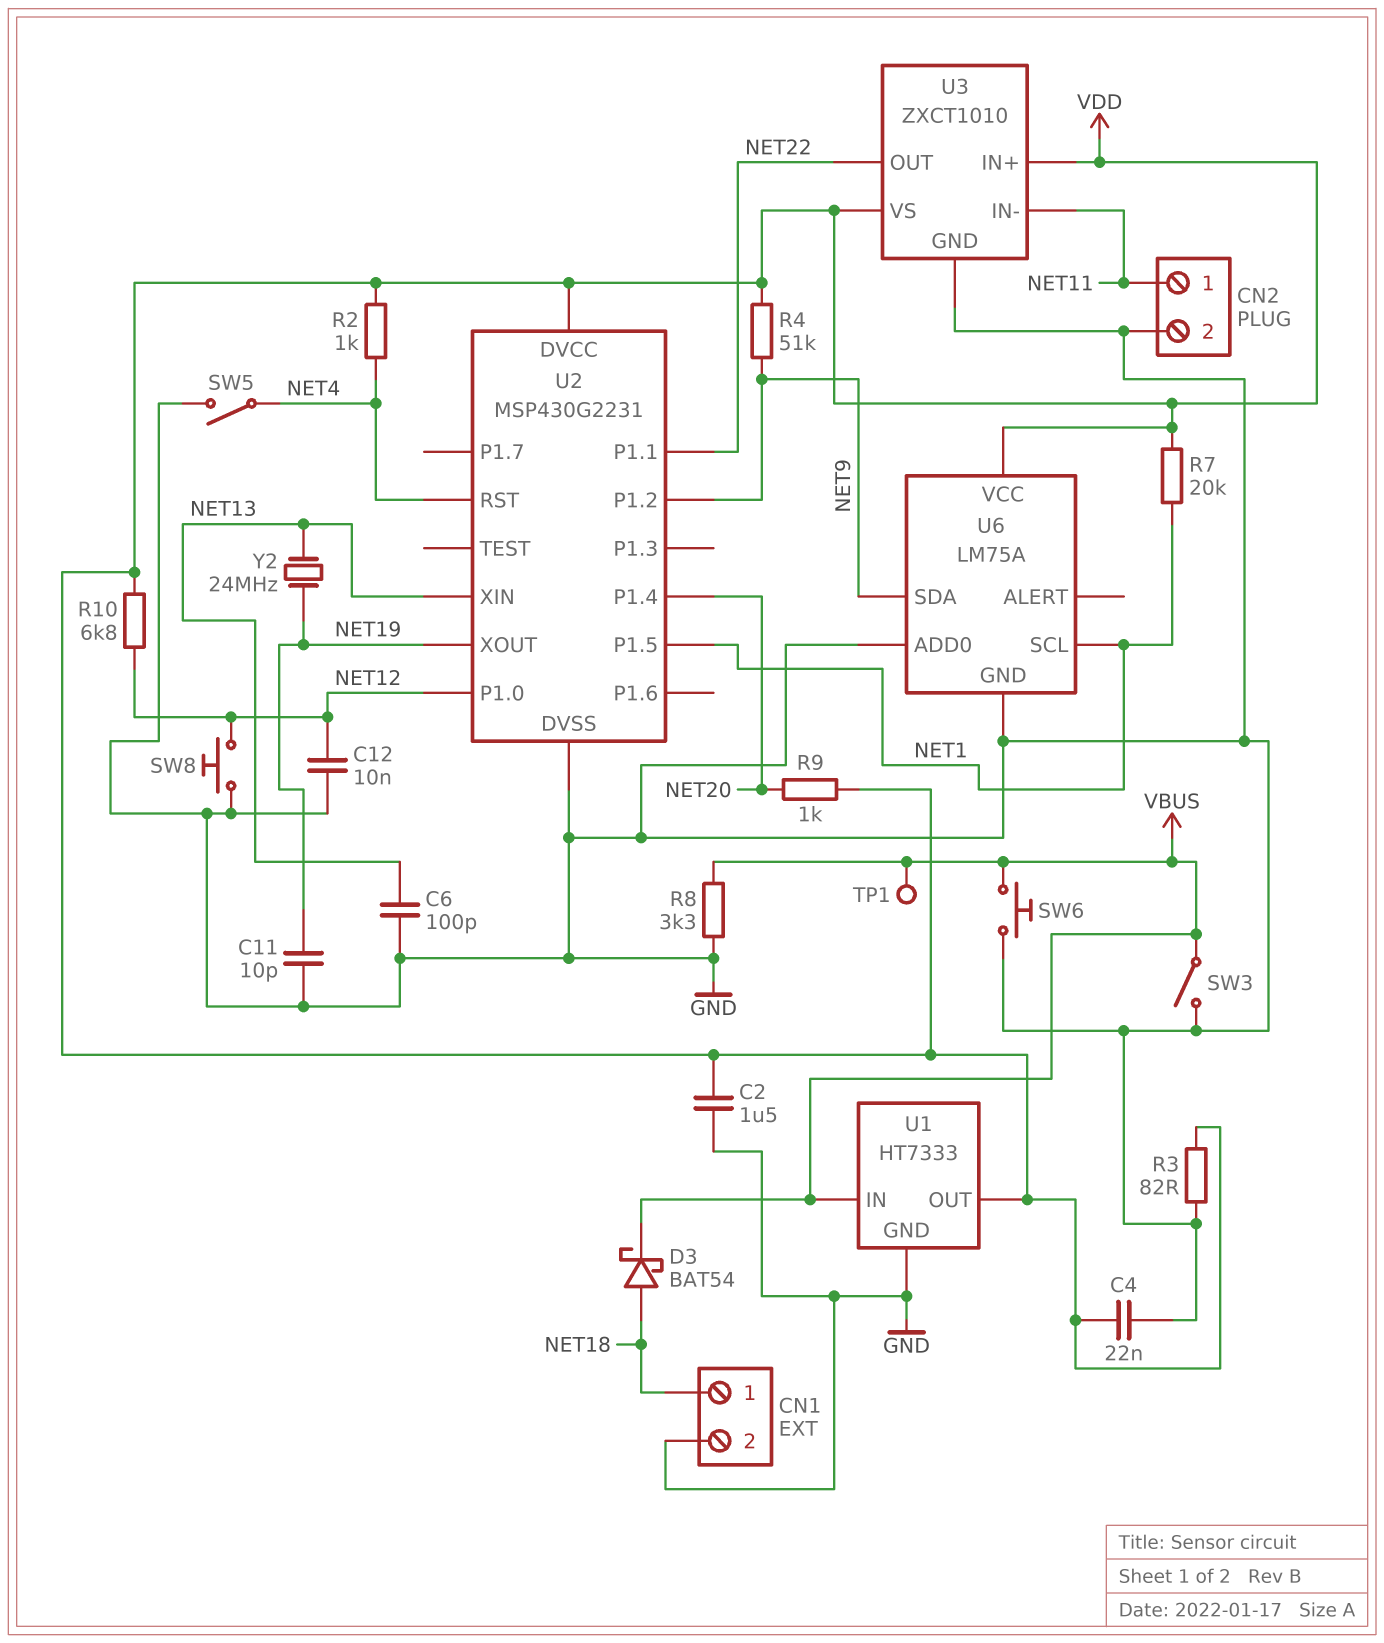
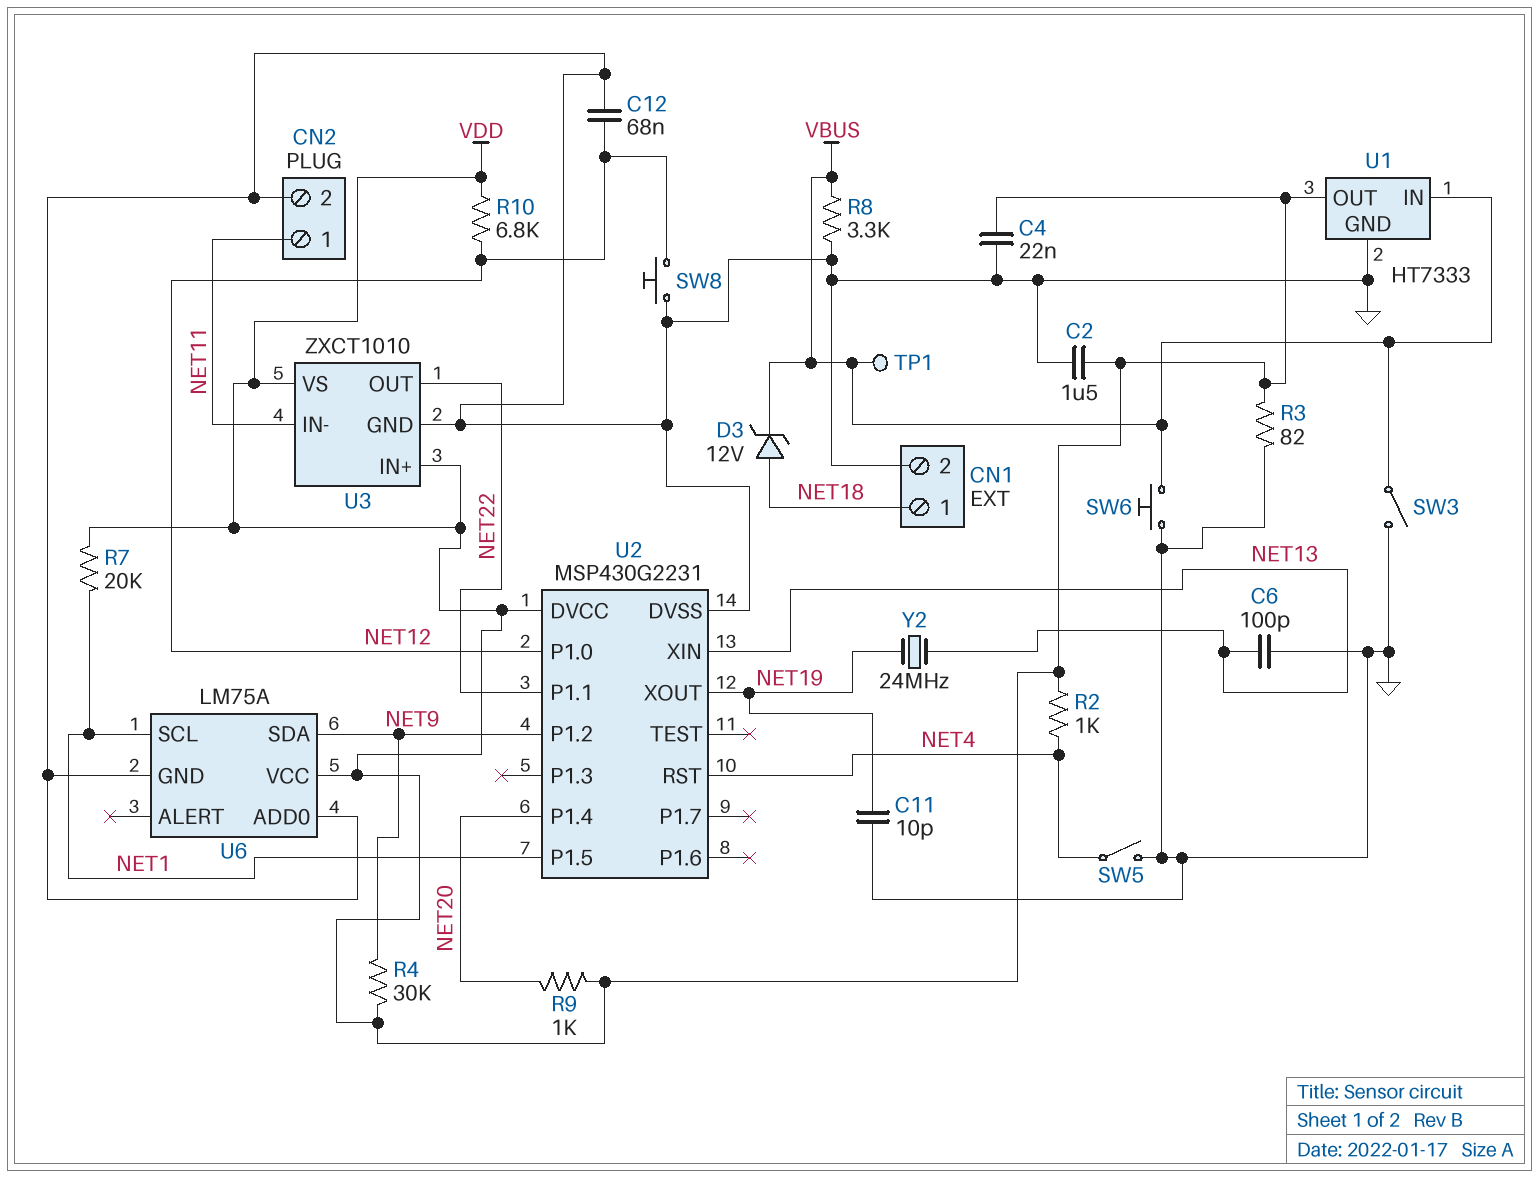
C12: 10nF (GND, NET12) -> 68nF (GND, NET12)
D3: schottky BAT54 (A NET18, K VBUS) -> zener 12V (A NET18, K VBUS)
R4: 51k (NET9, VDD) -> 30k (NET9, VDD)

